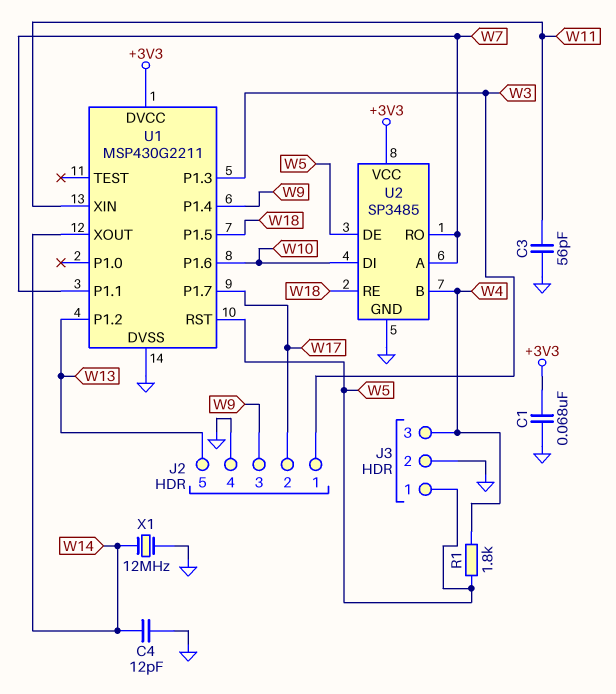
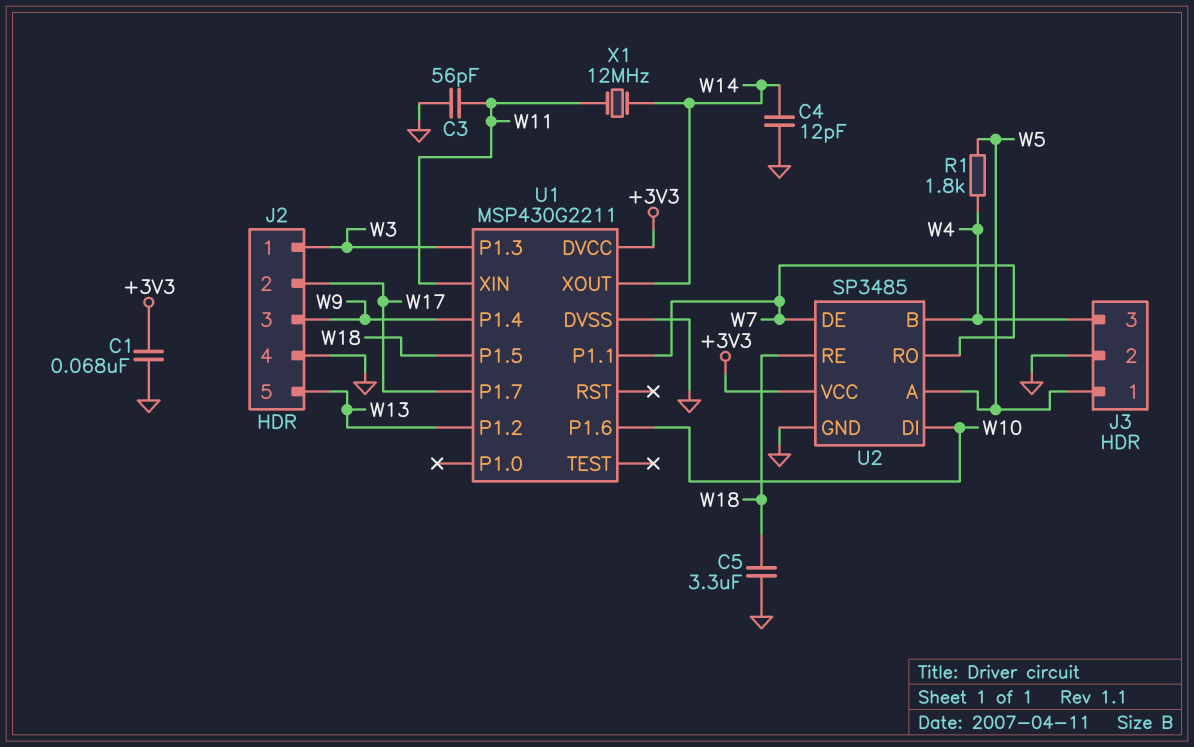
C5: none -> 3.3uF (GND, W18)
U1 pin RST: W5 -> none
U2 pin A: W7 -> W5
U2 pin DE: W5 -> W7
X1: 12MHz (GND, W14) -> 12MHz (W11, W14)

